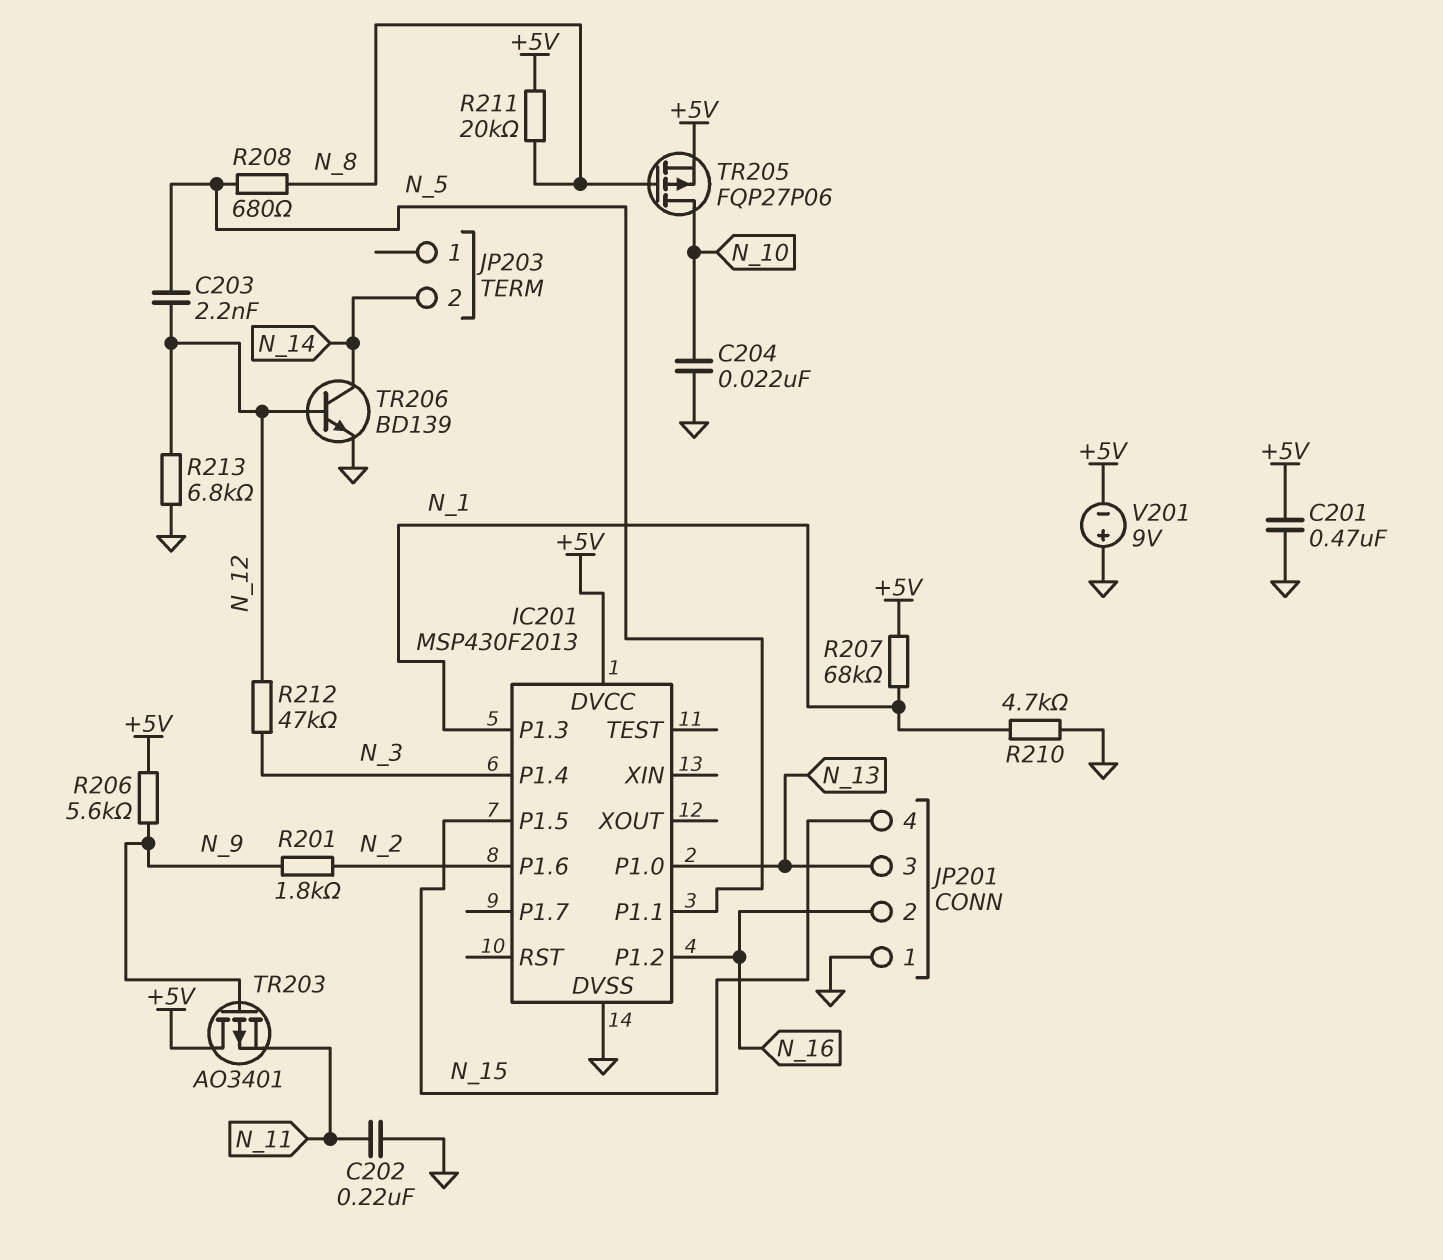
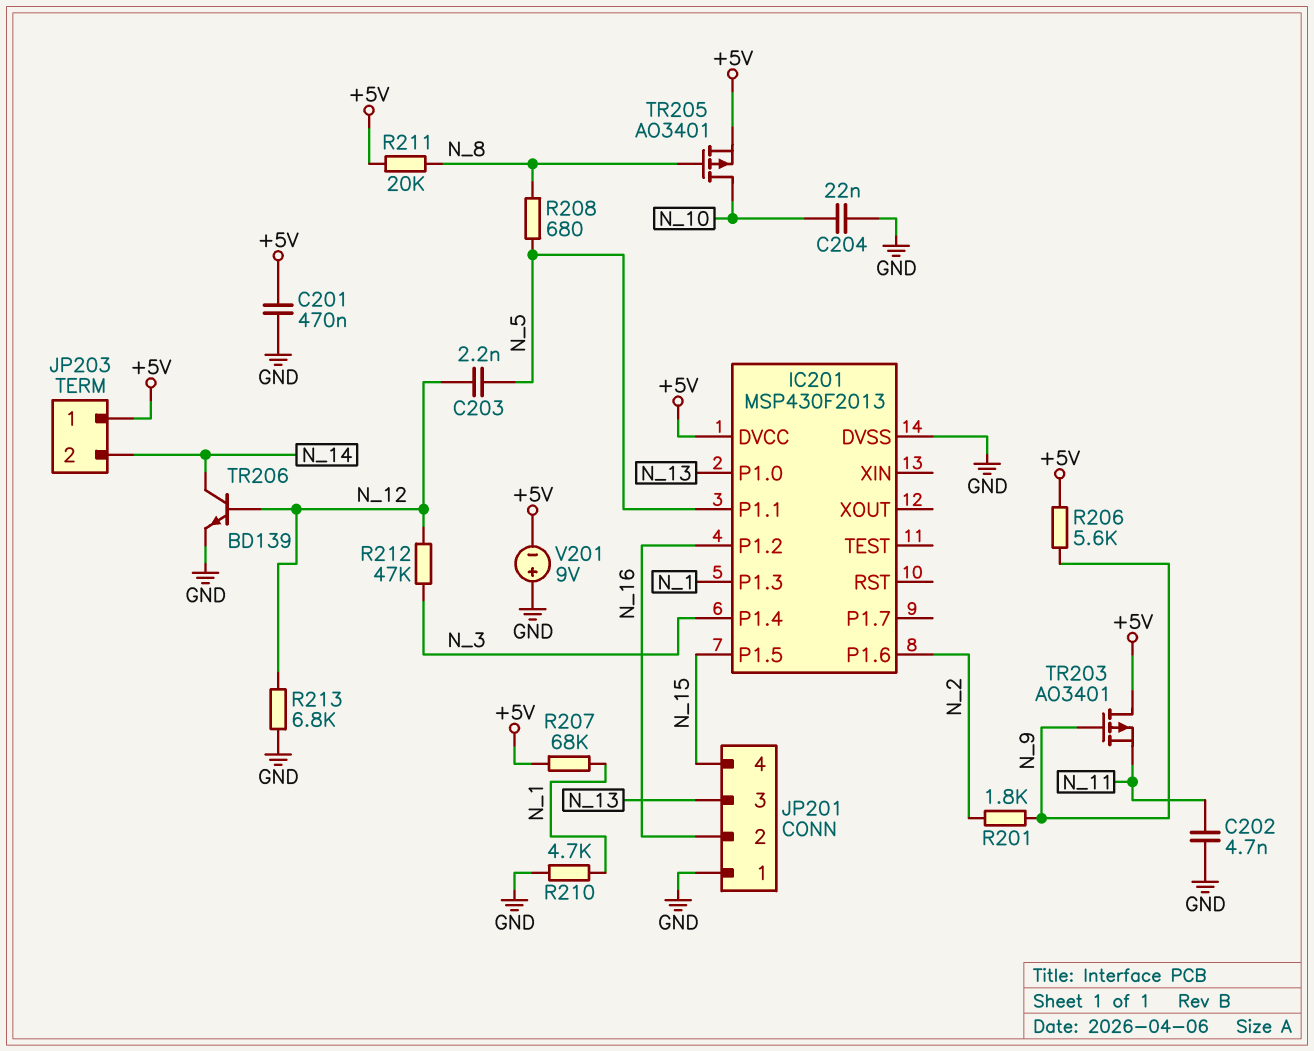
C202: 220nF (GND, N_11) -> 4.7nF (GND, N_11)
JP203 pin 1: none -> +5V
TR205: PMOS FQP27P06 (G N_8, D N_10, S +5V) -> PMOS AO3401 (G N_8, D N_10, S +5V)

